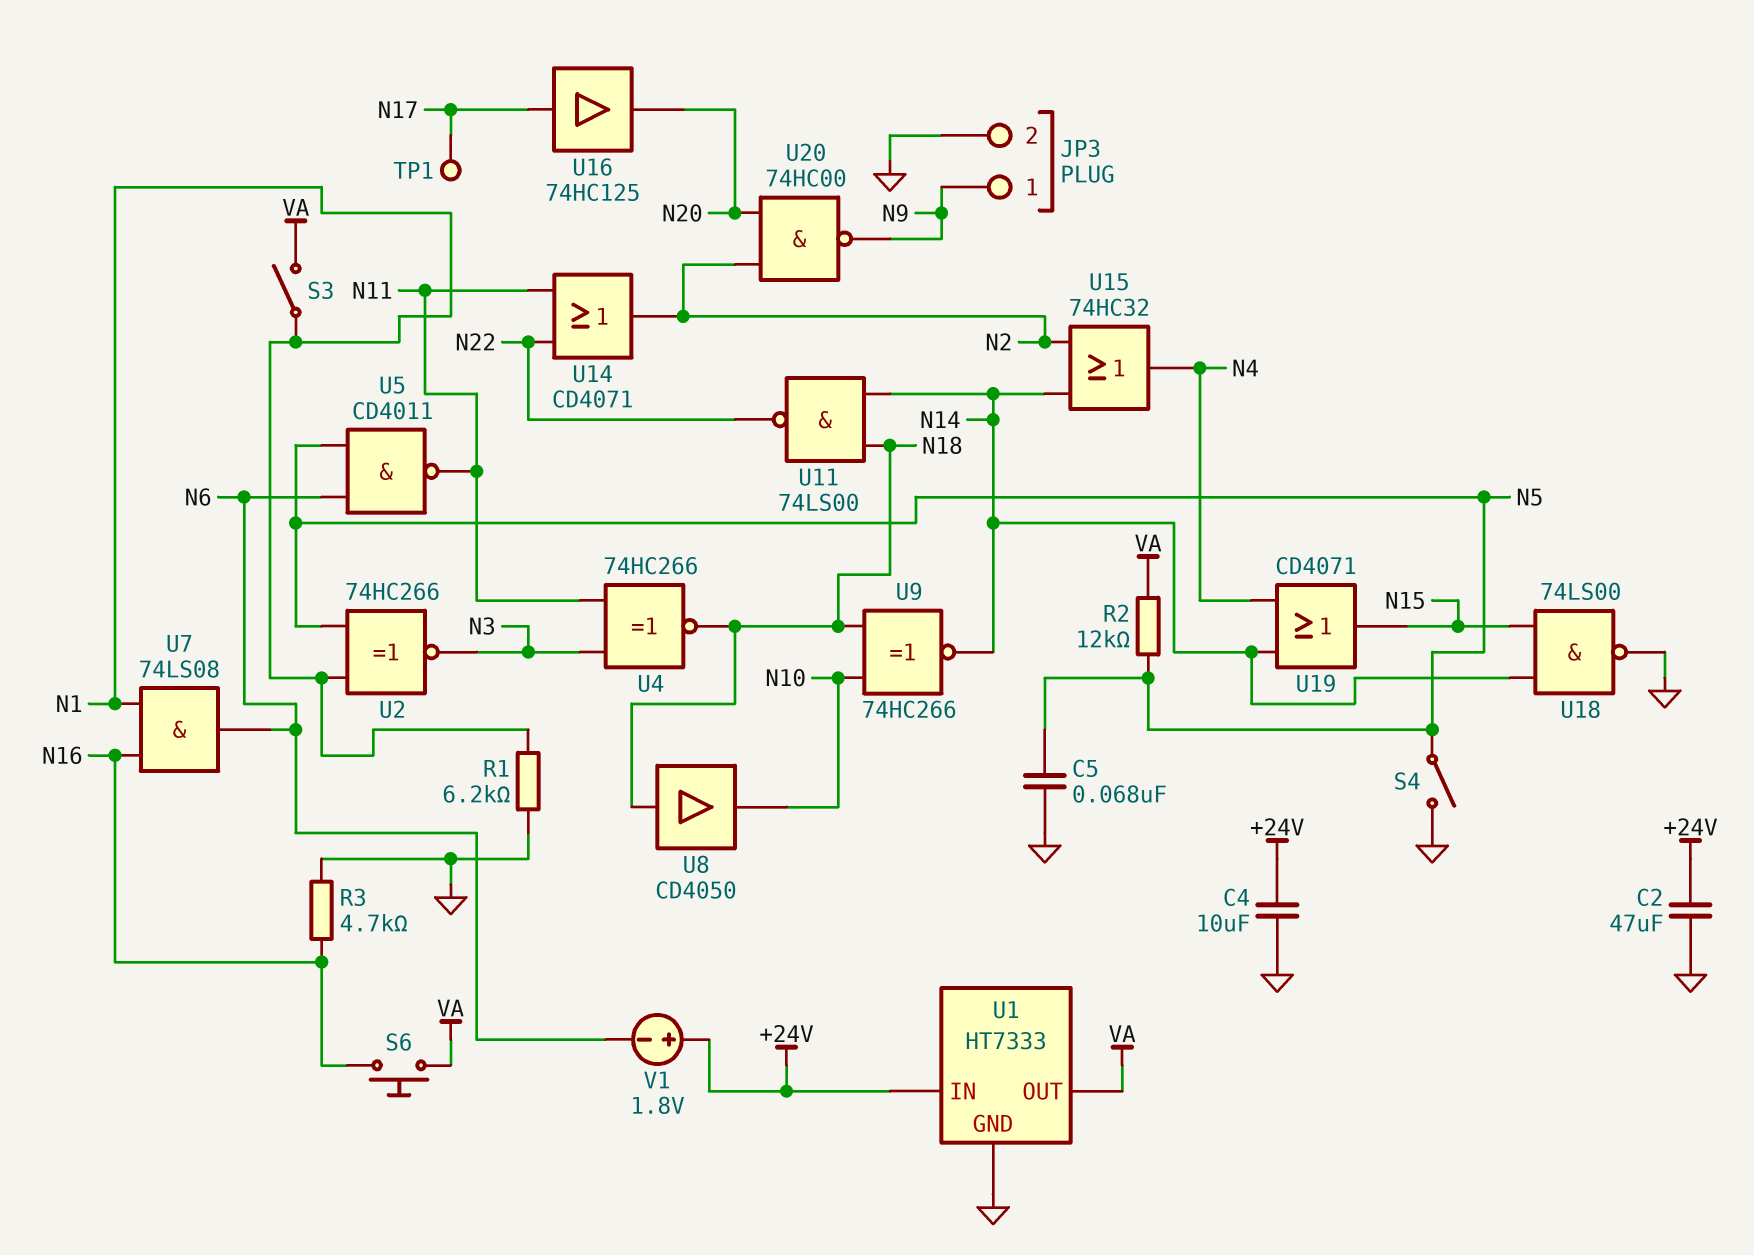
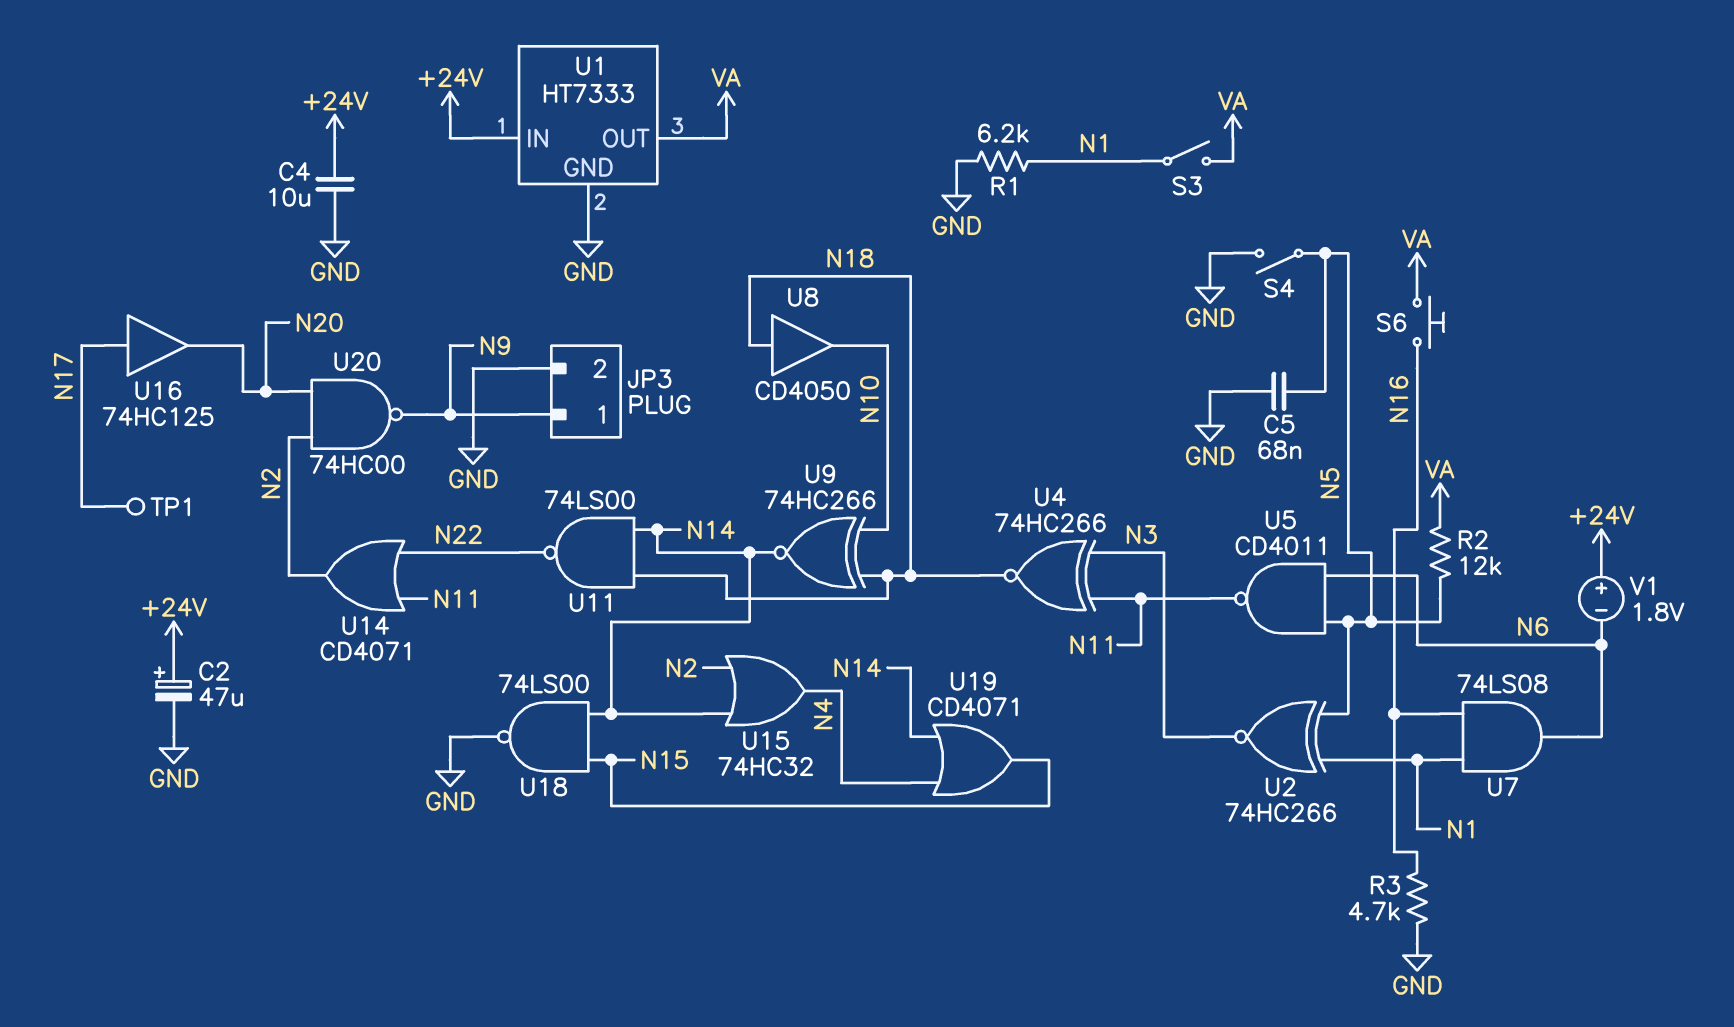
C2: 47uF (+24V, GND) -> 47uF (plus +24V, minus GND)

